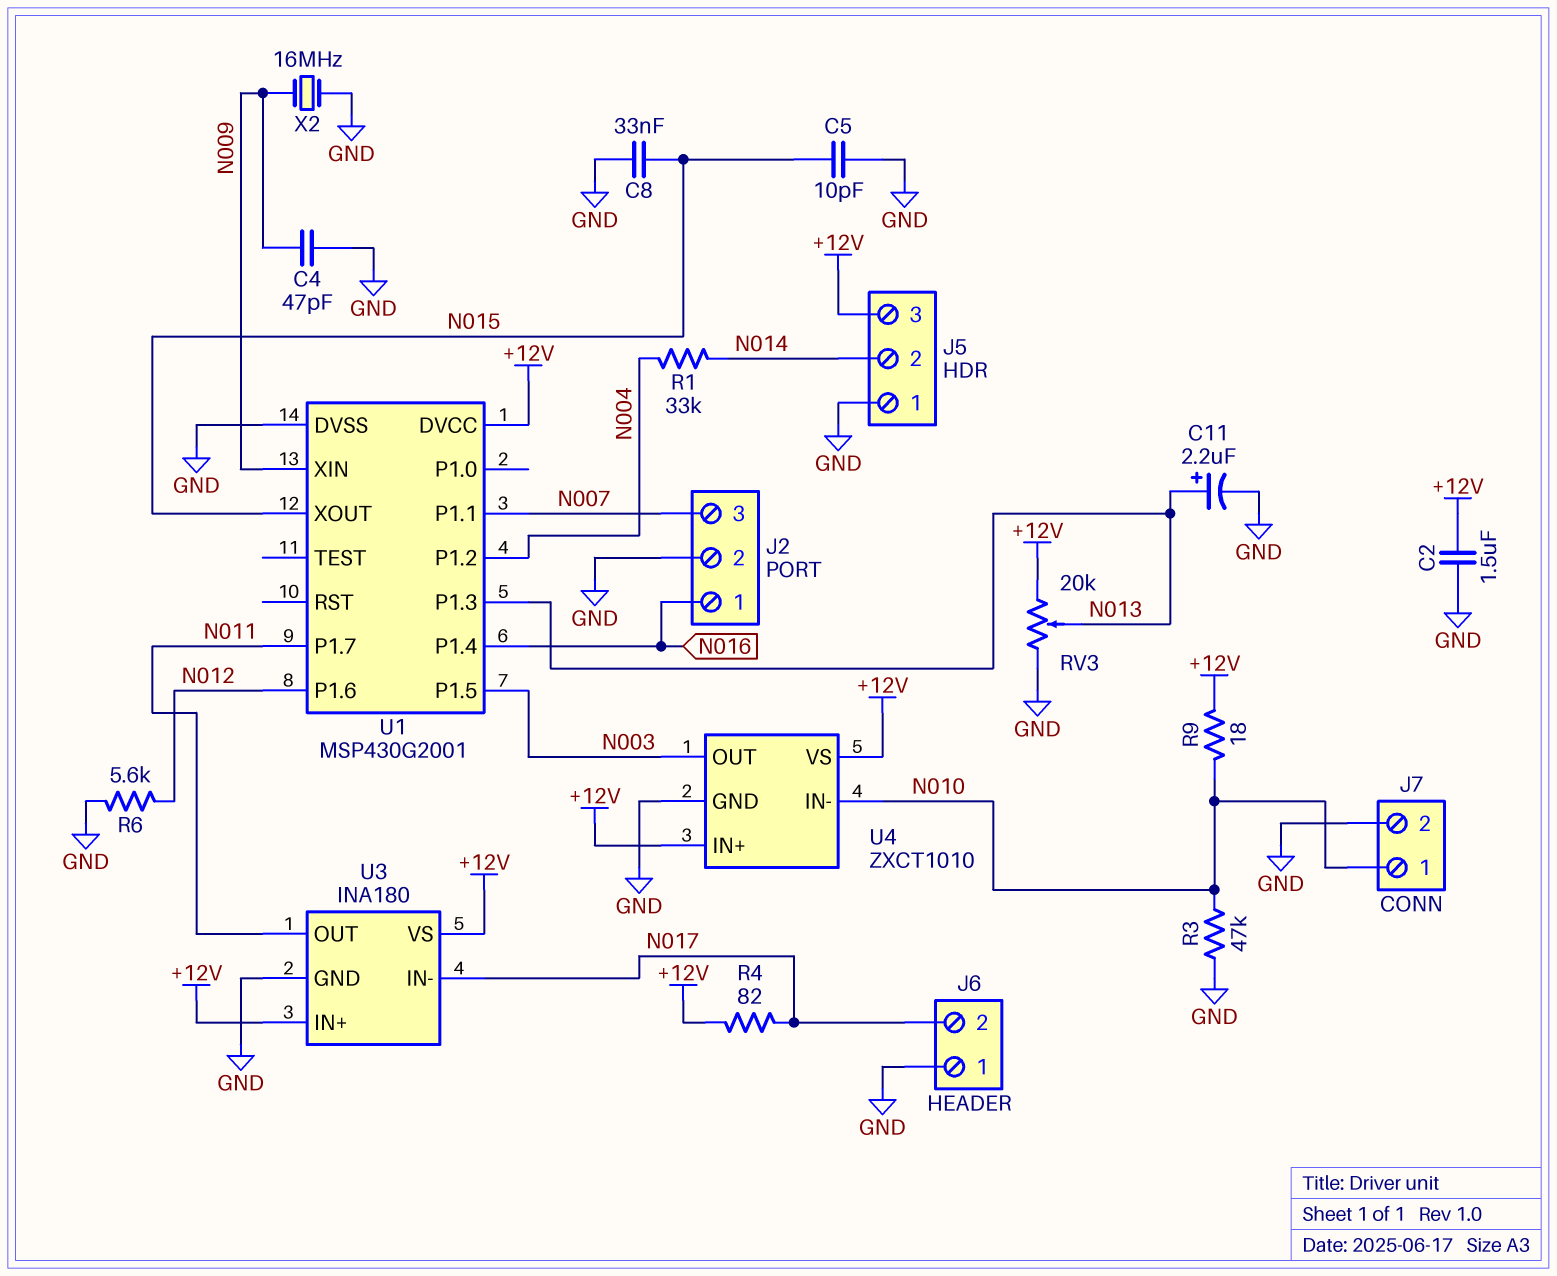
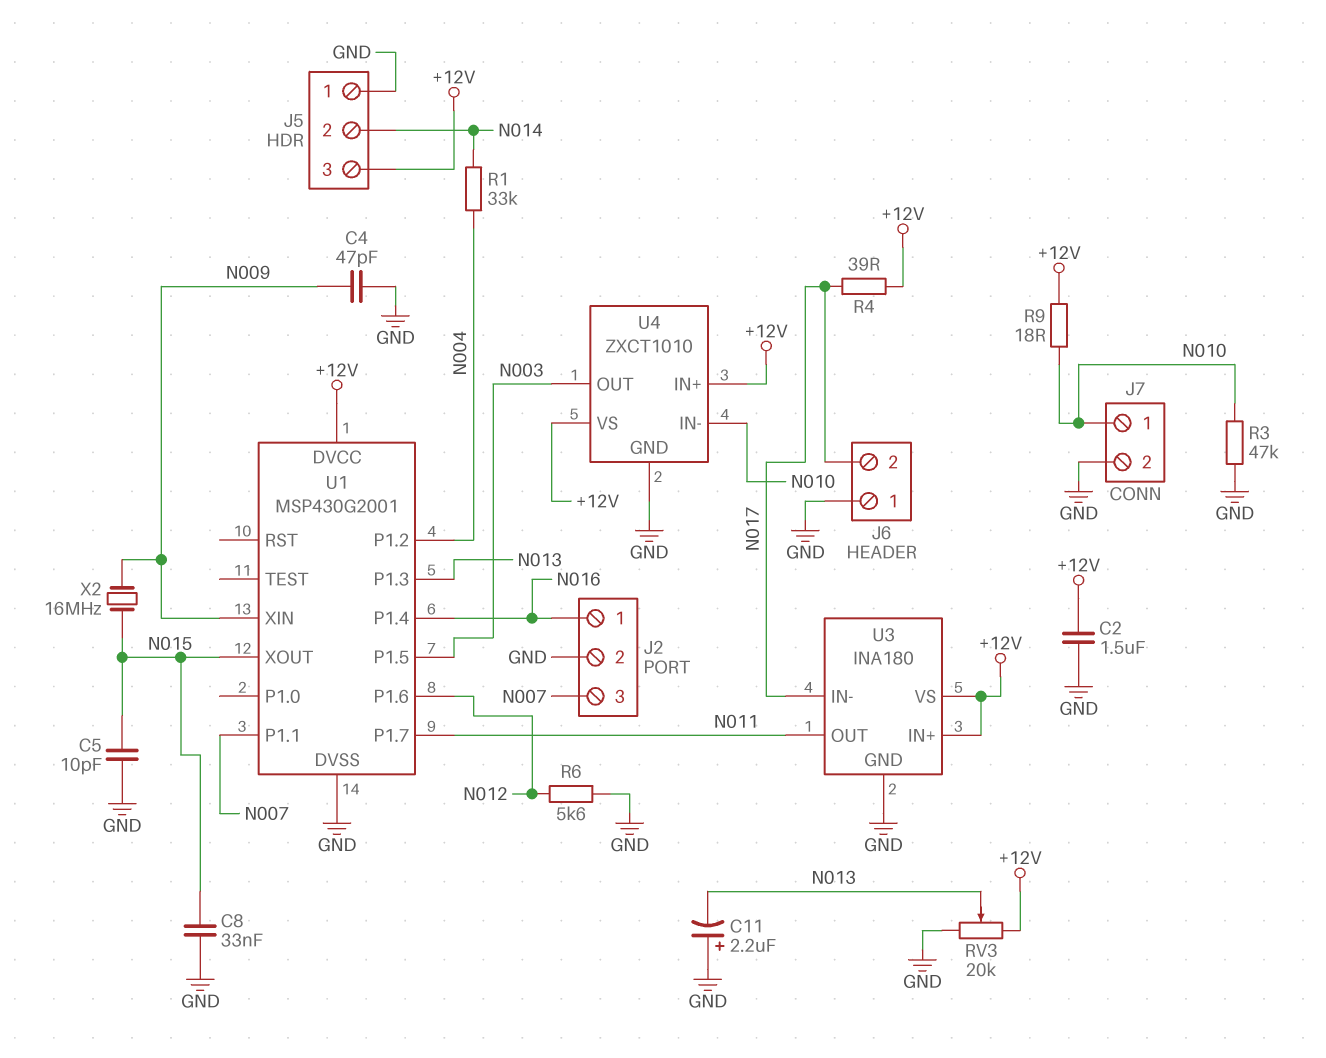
C11: 2.2uF (plus N013, minus GND) -> 2.2uF (plus GND, minus N013)
R4: 82 (+12V, N017) -> 39 (+12V, N017)
X2: 16MHz (GND, N009) -> 16MHz (N009, N015)

